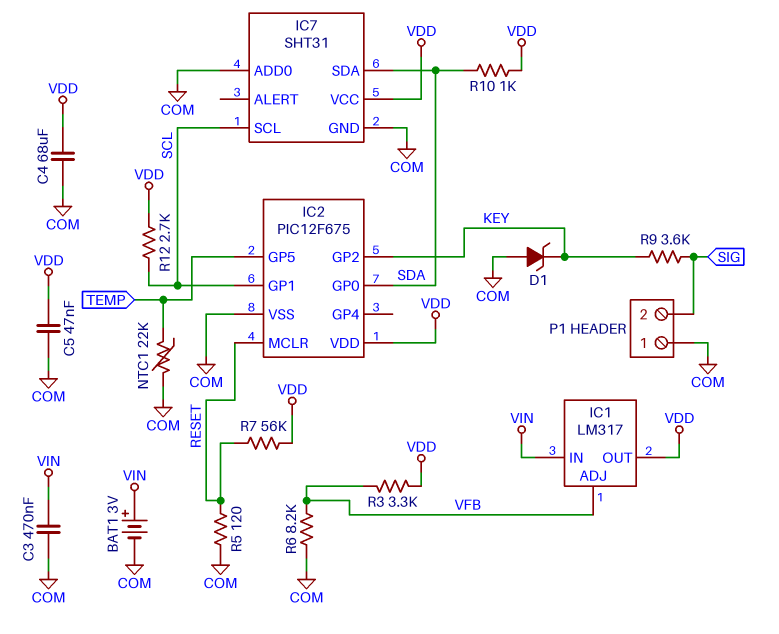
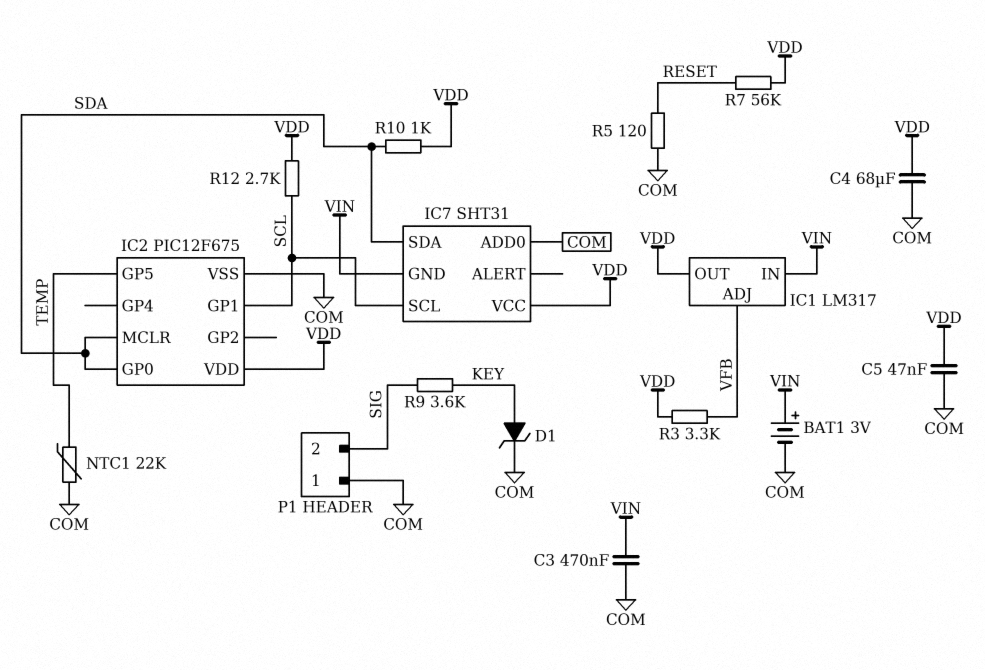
D1: zener (A COM, K KEY) -> zener (A KEY, K COM)
IC2 pin GP2: KEY -> none
IC2 pin MCLR: RESET -> SDA
IC7 pin GND: COM -> VIN
R6: 8.2k (COM, VFB) -> none

